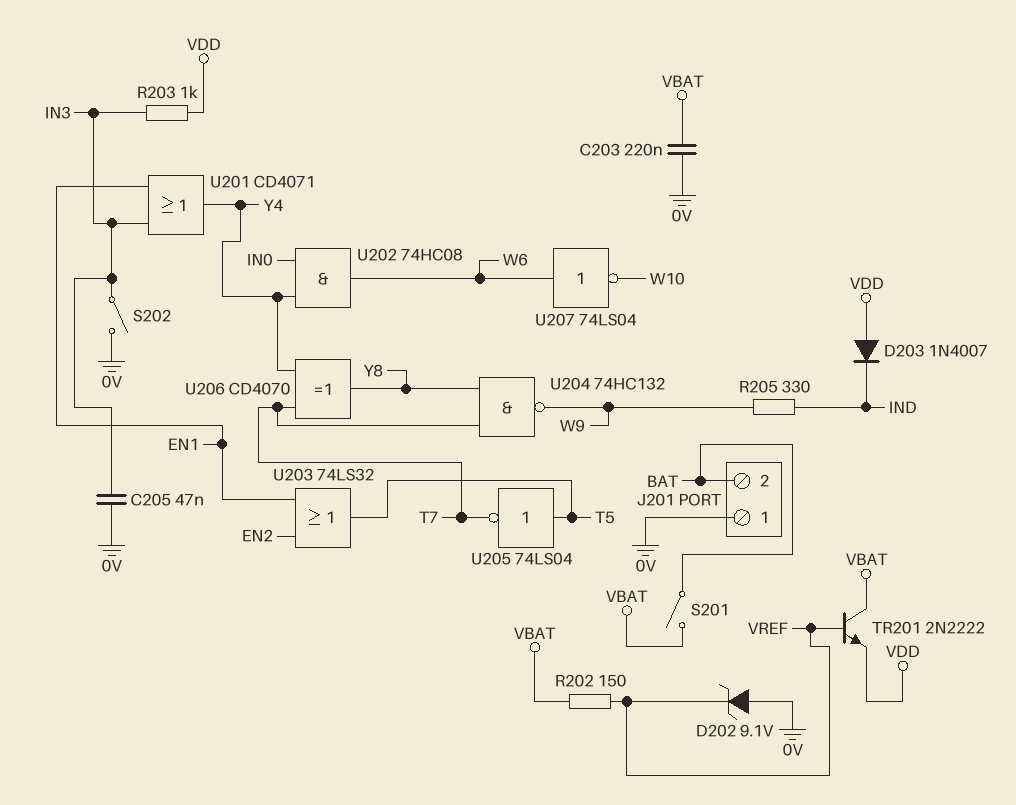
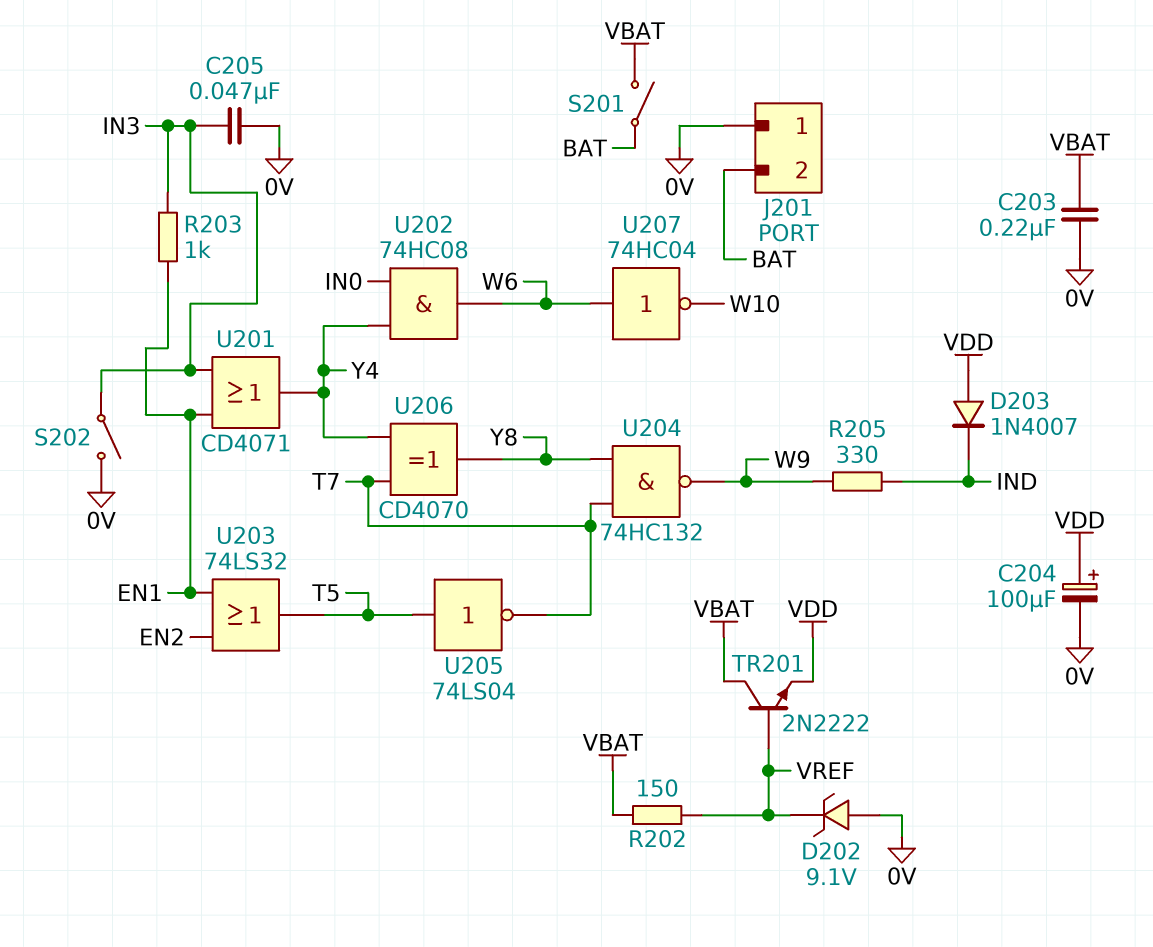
C204: none -> 100uF (plus VDD, minus 0V)
R203: 1k (IN3, VDD) -> 1k (EN1, IN3)
U207: NOT 74LS04 (in W6, out W10) -> NOT 74HC04 (in W6, out W10)

